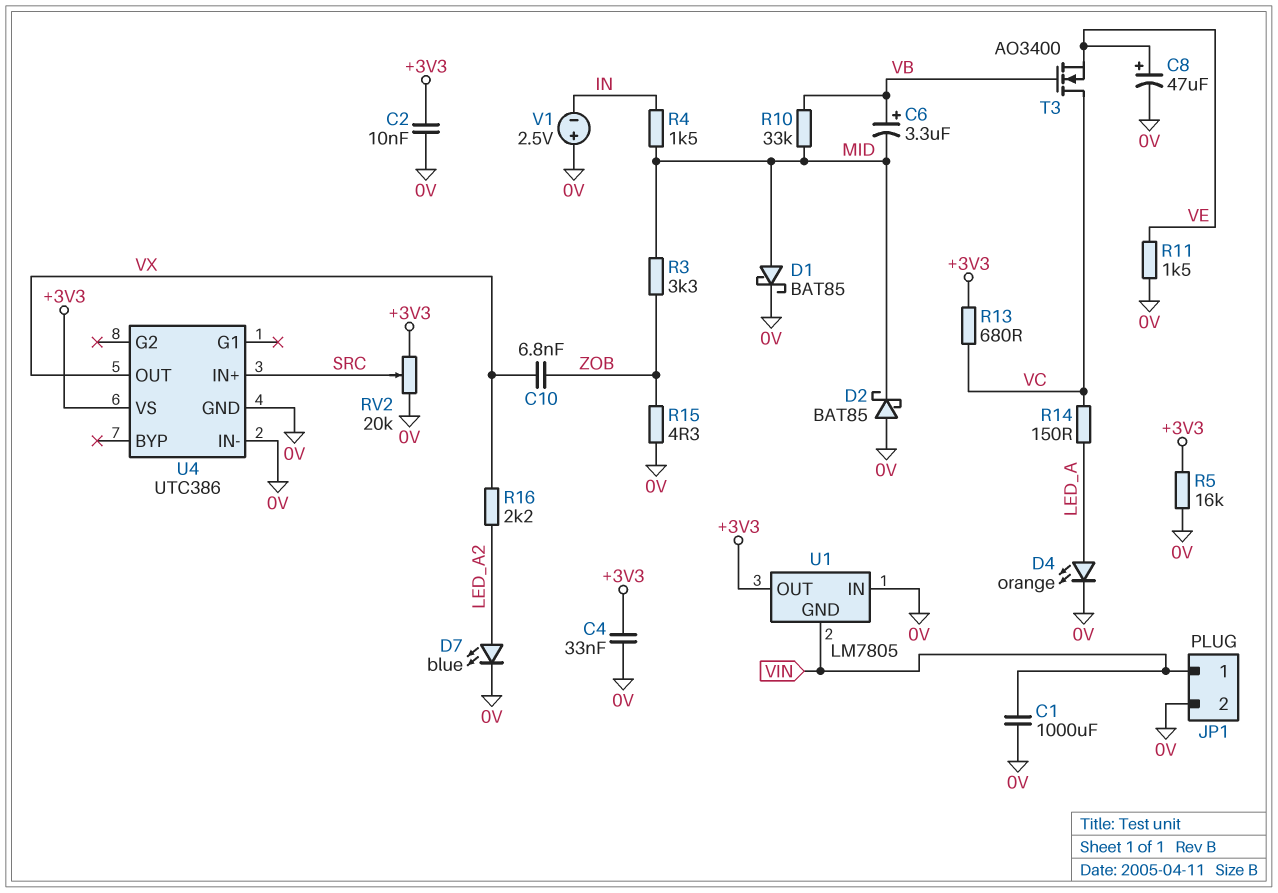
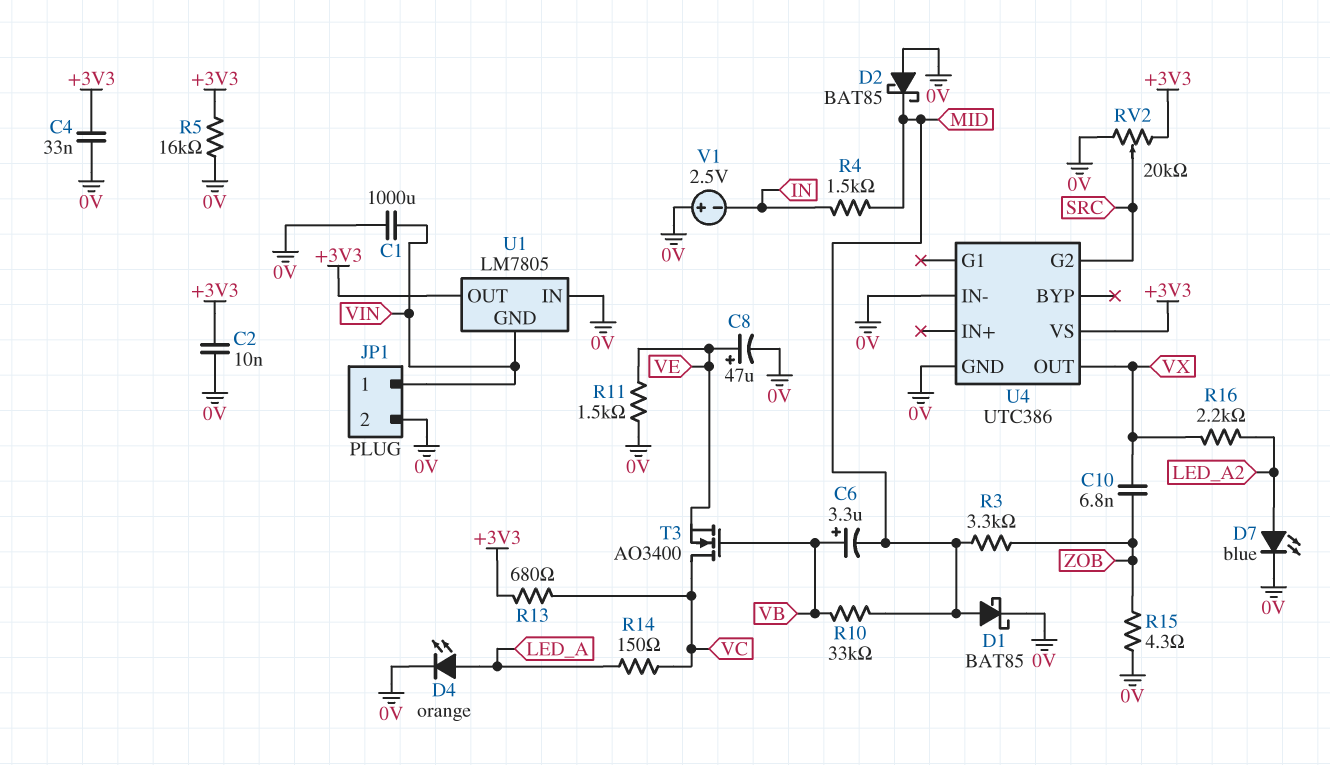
U4 pin G2: none -> SRC
U4 pin IN+: SRC -> none

